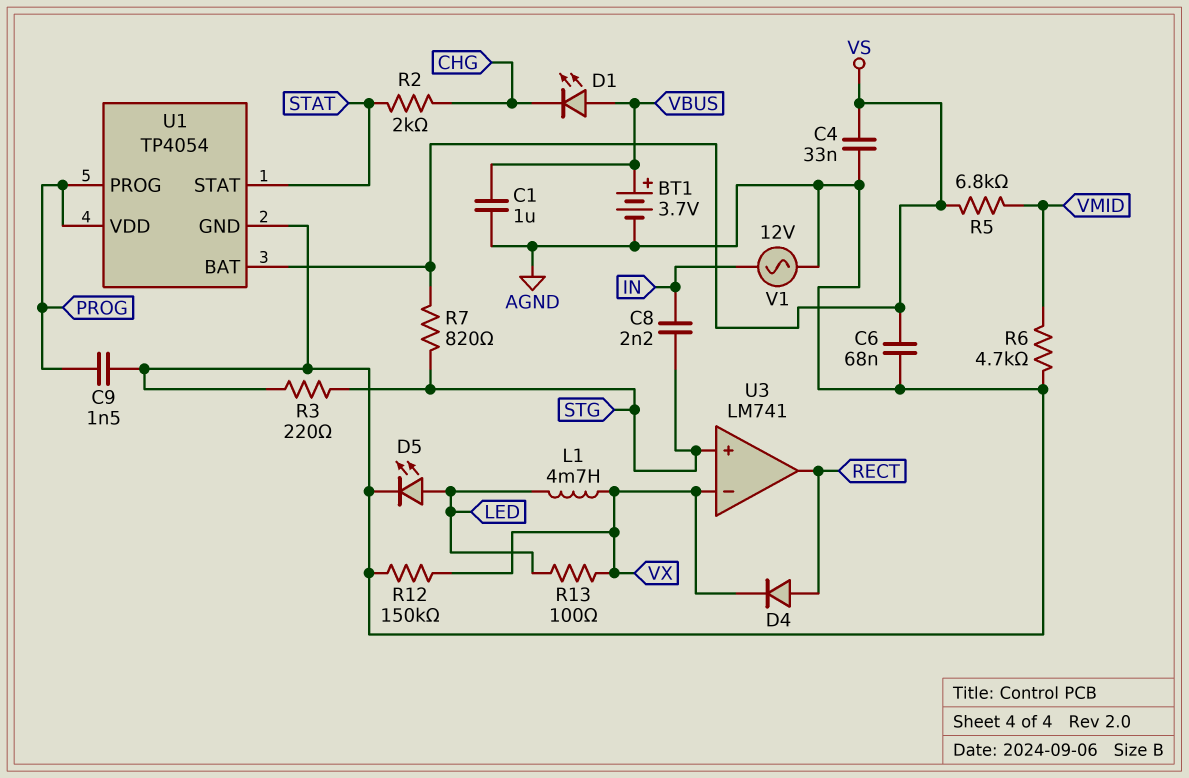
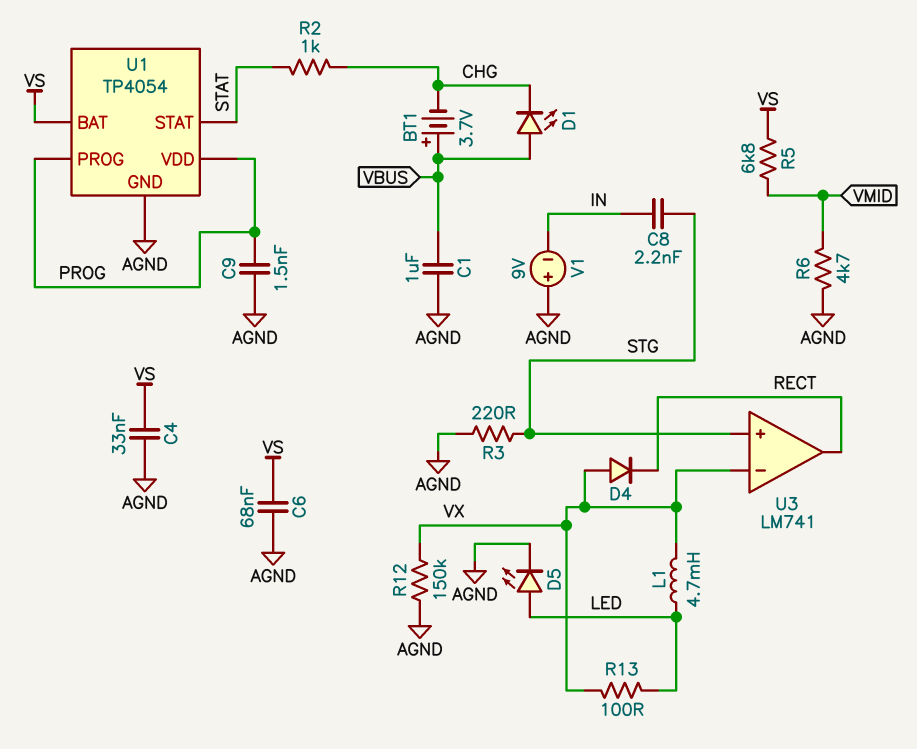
BT1: 3.7V (plus VBUS, minus AGND) -> 3.7V (plus VBUS, minus CHG)
D4: diode (A RECT, K VX) -> diode (A VX, K RECT)
R2: 2k (CHG, STAT) -> 1k (CHG, STAT)
R7: 820 (STG, VS) -> none
V1: AC 12V (AGND, IN) -> 9V (plus AGND, minus IN)

